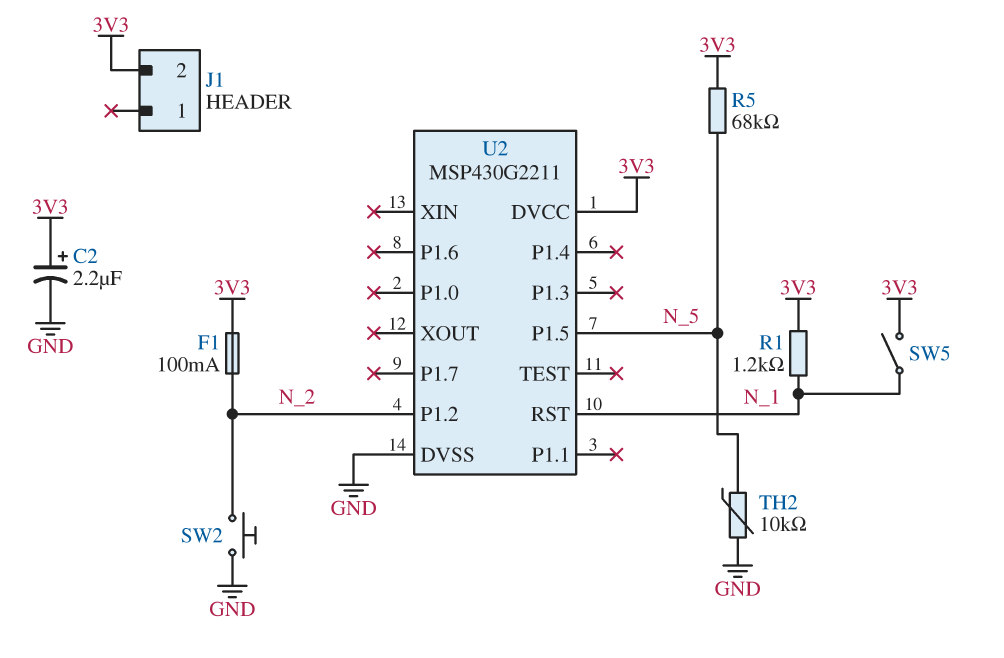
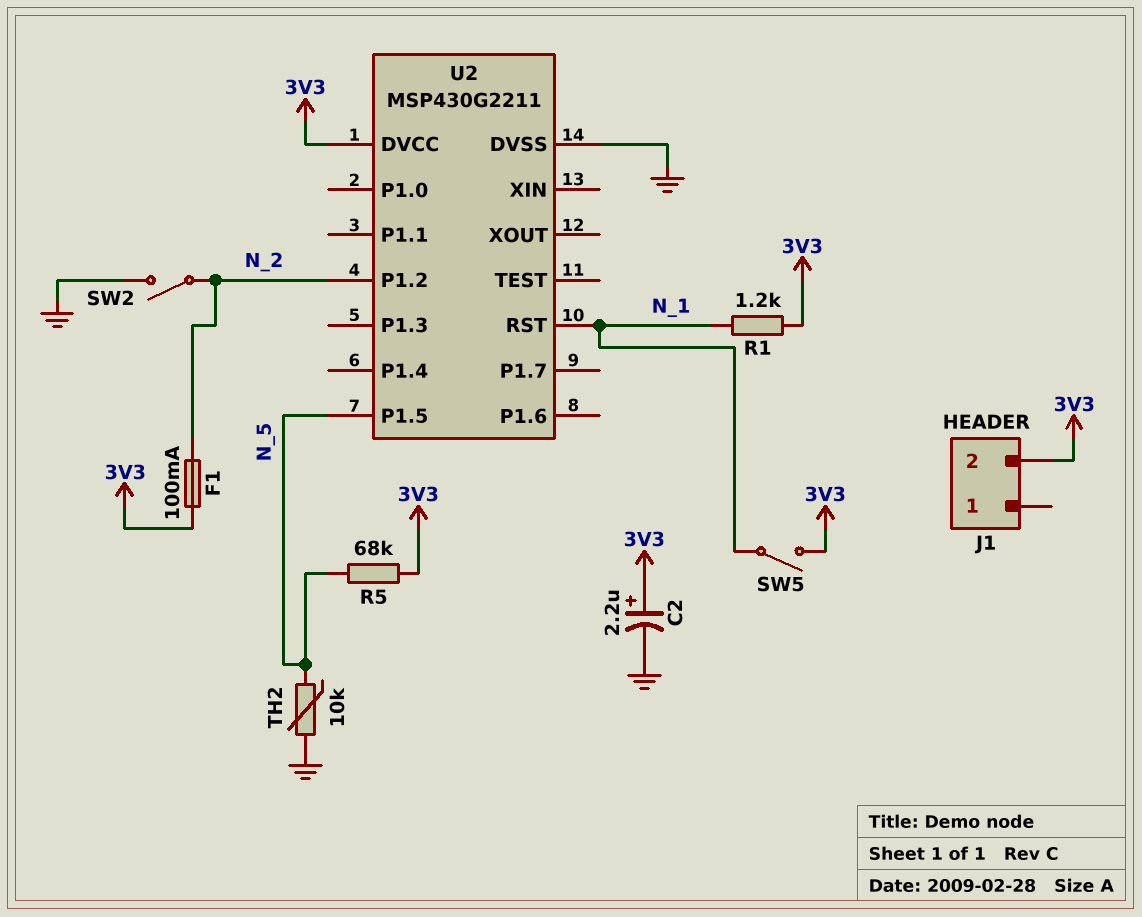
SW2: button (GND, N_2) -> switch (GND, N_2)

